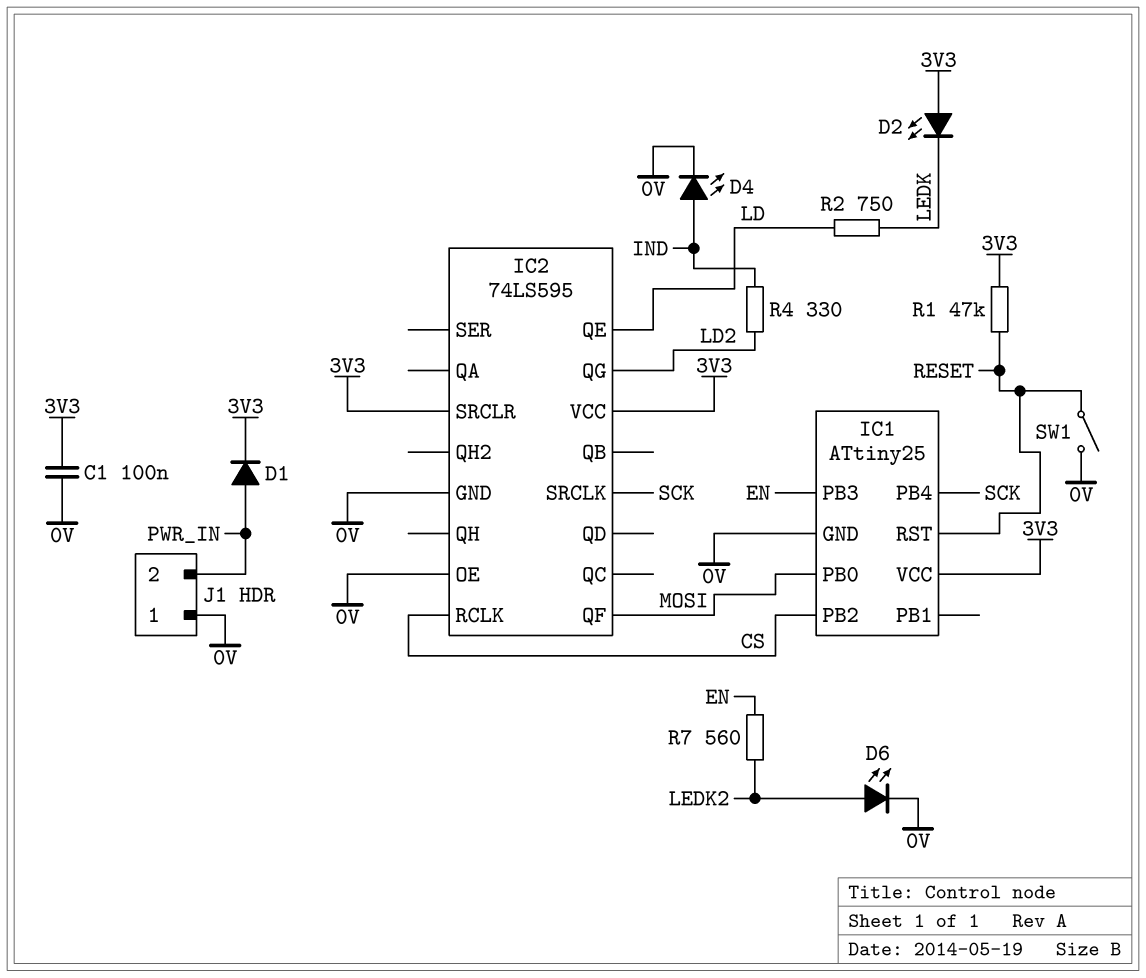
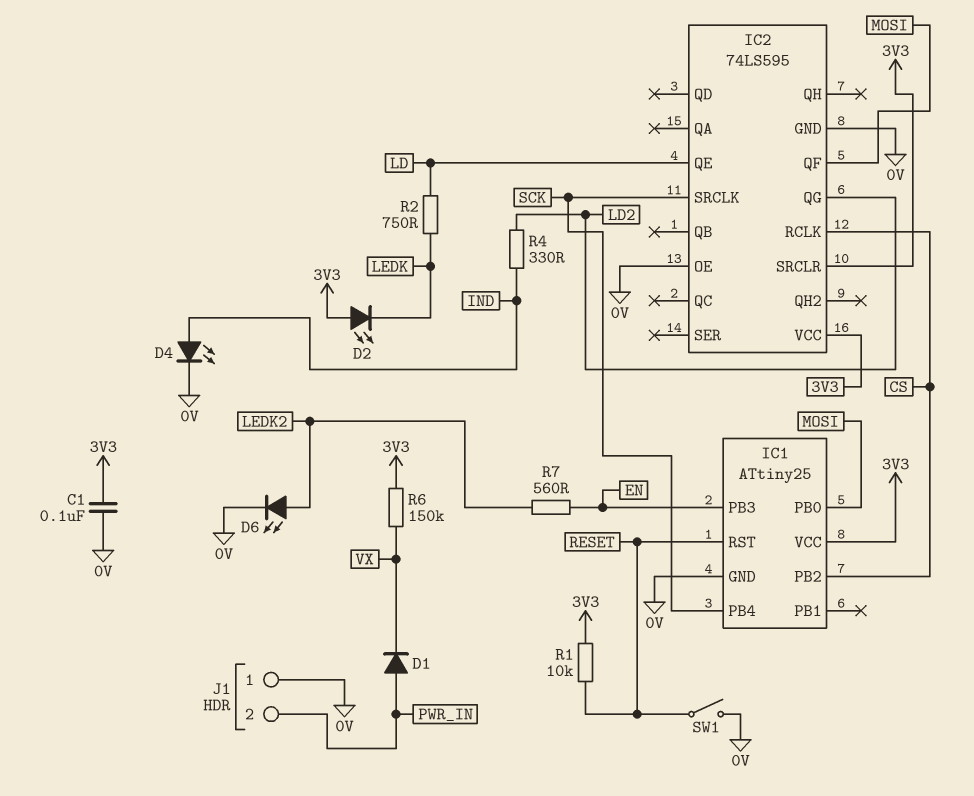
D1: diode (A PWR_IN, K 3V3) -> diode (A PWR_IN, K VX)
R1: 47k (3V3, RESET) -> 10k (3V3, RESET)
R6: none -> 150k (3V3, VX)

